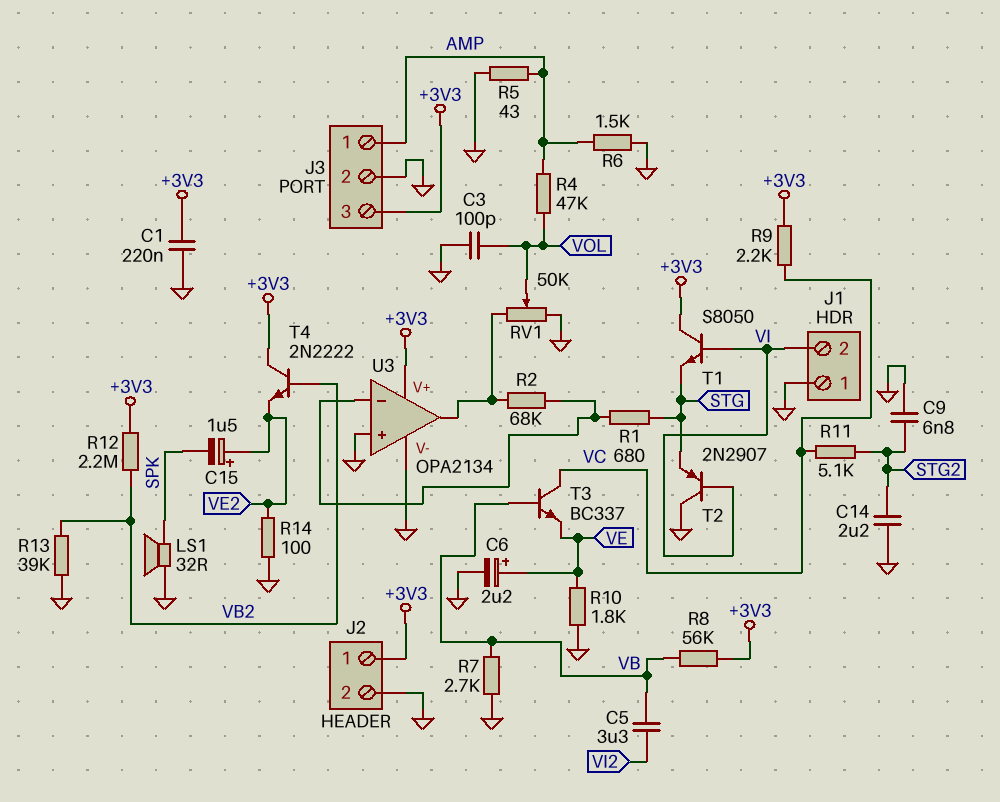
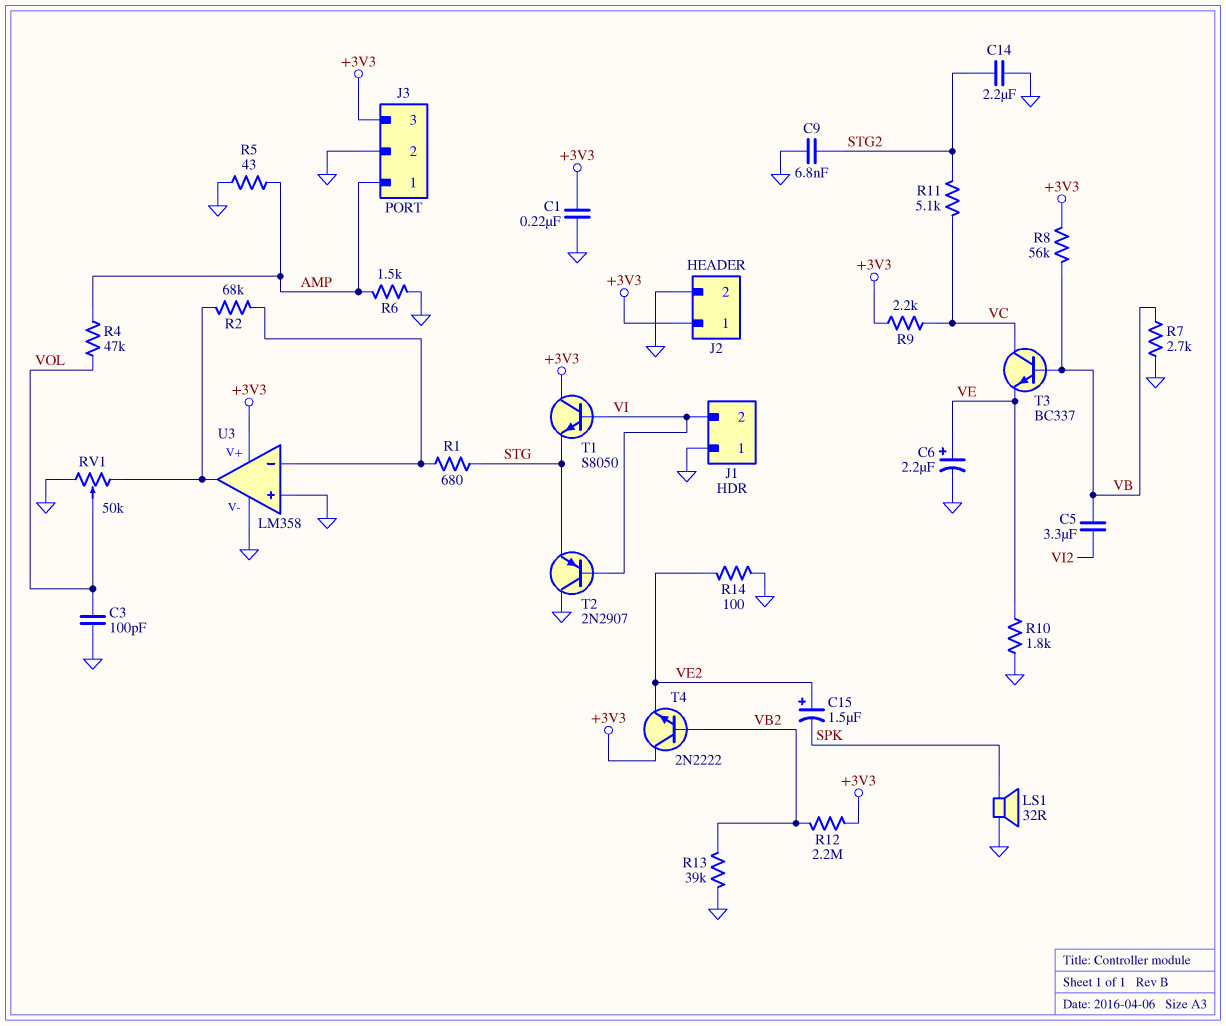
U3: OPA2134 -> LM358

